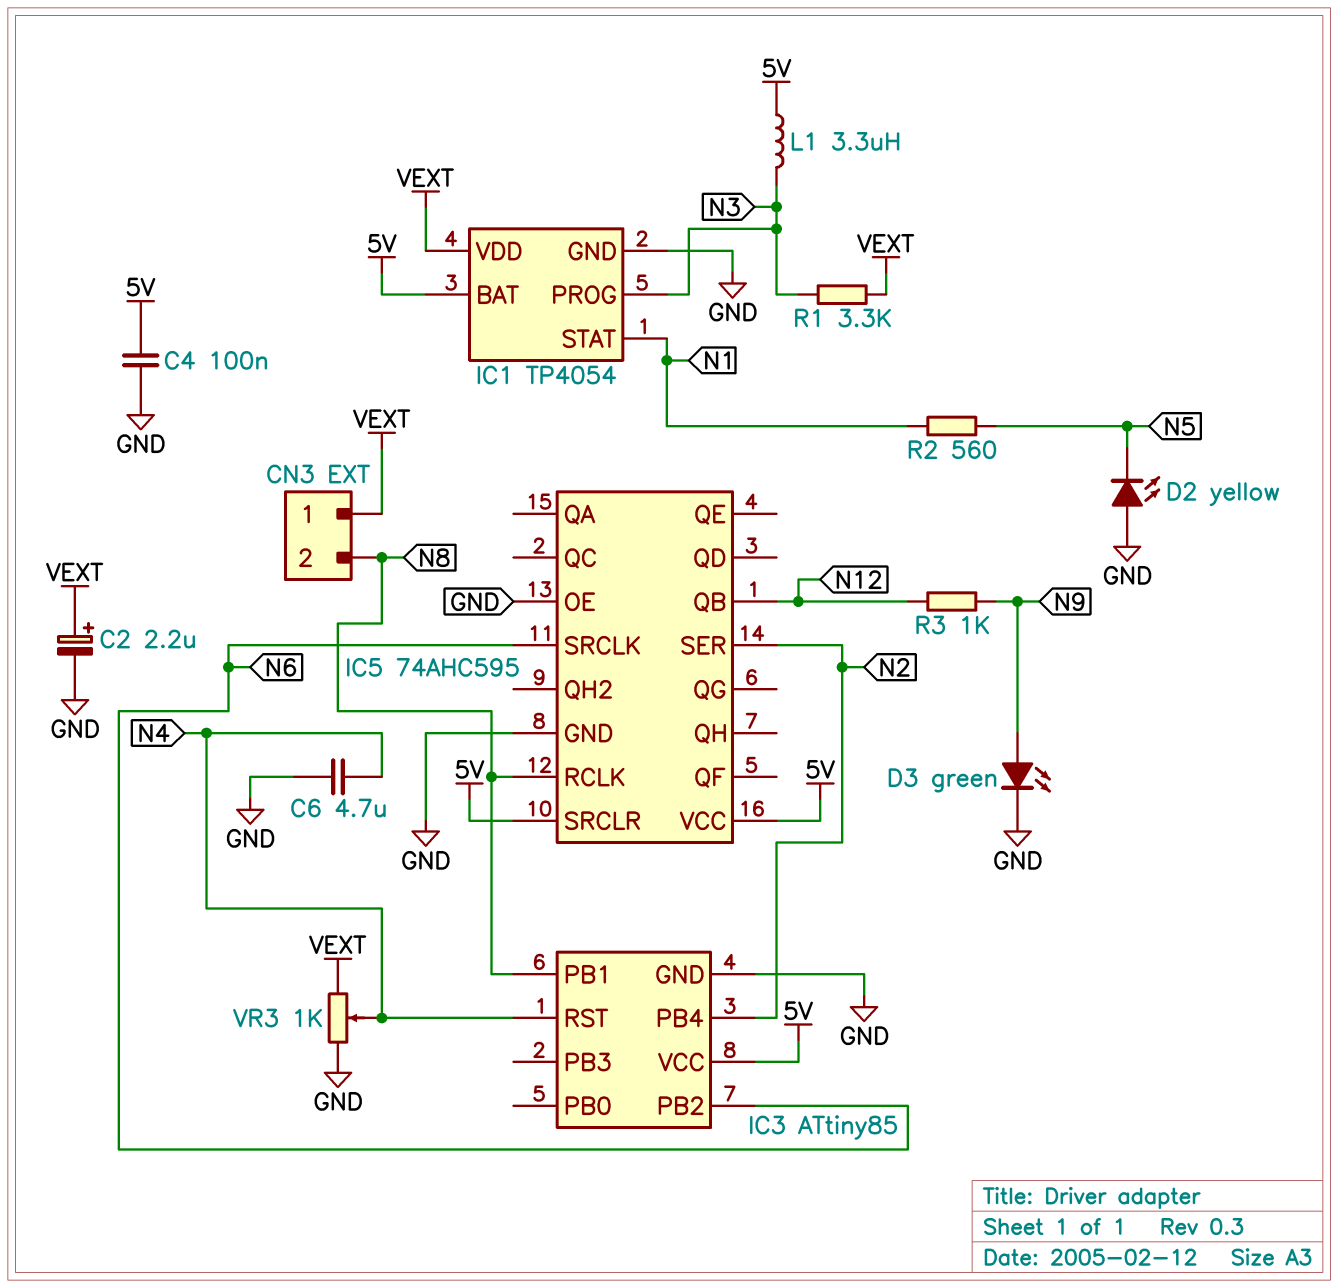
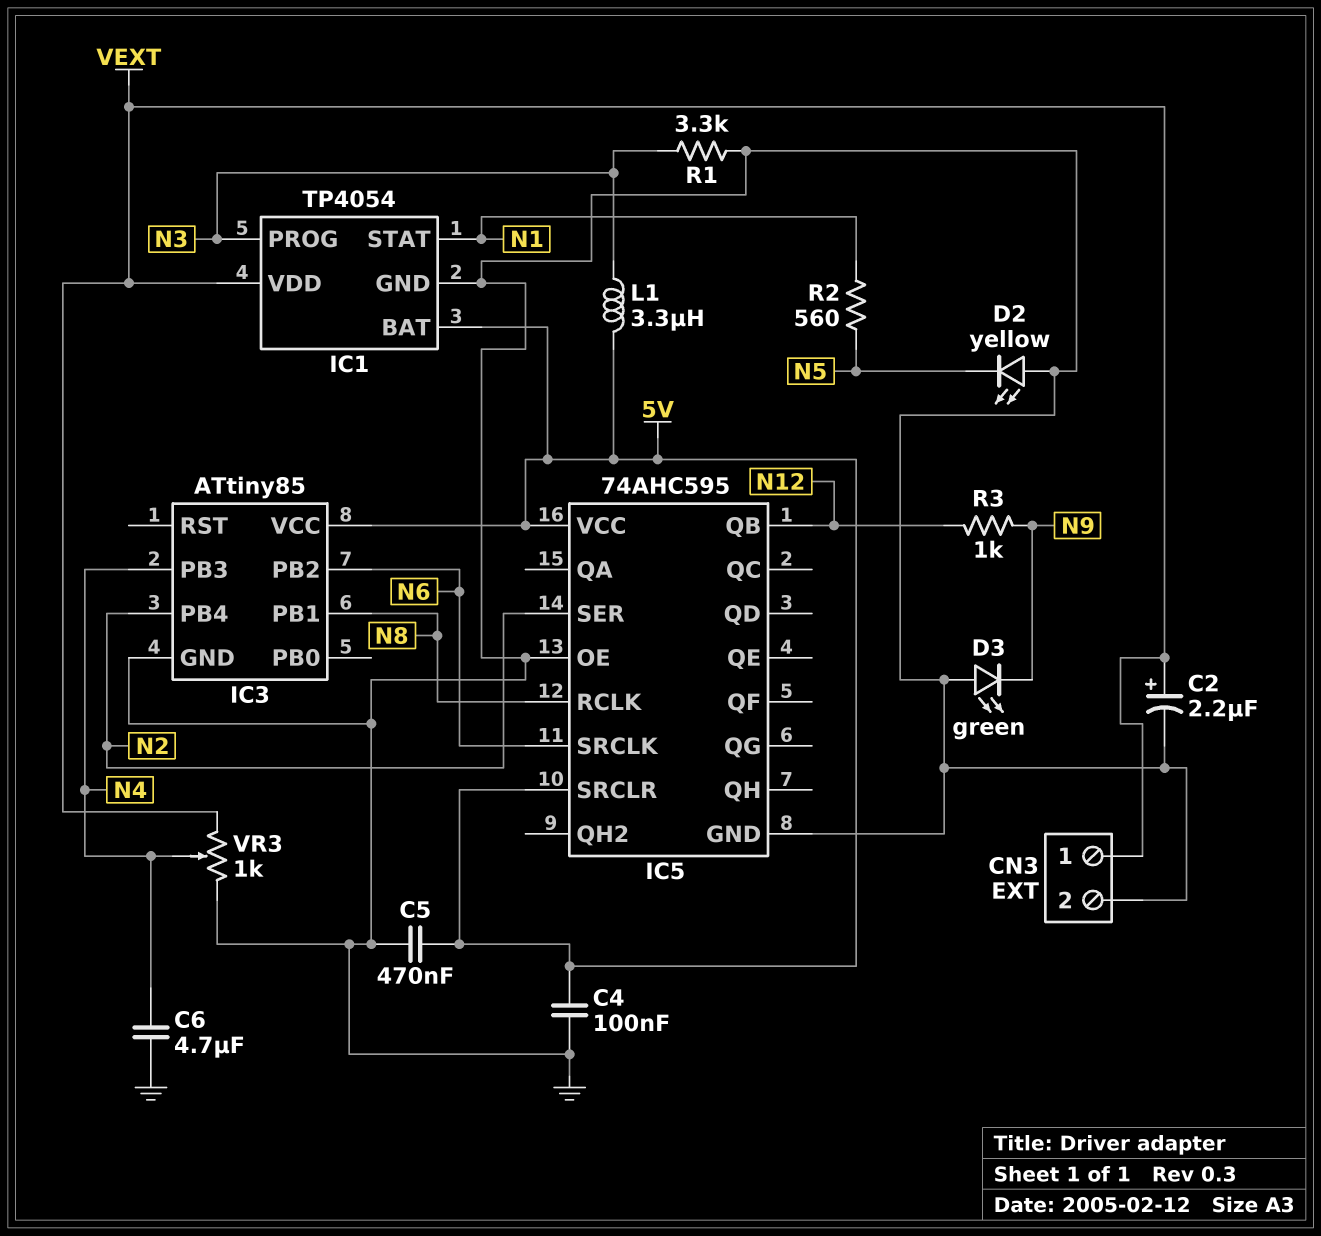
C5: none -> 470nF (5V, GND)
CN3 pin 2: N8 -> GND
D3: LED green (A N9, K GND) -> LED green (A GND, K N9)
IC3 pin PB3: none -> N4
IC3 pin RST: N4 -> none
R1: 3.3k (N3, VEXT) -> 3.3k (GND, N3)

